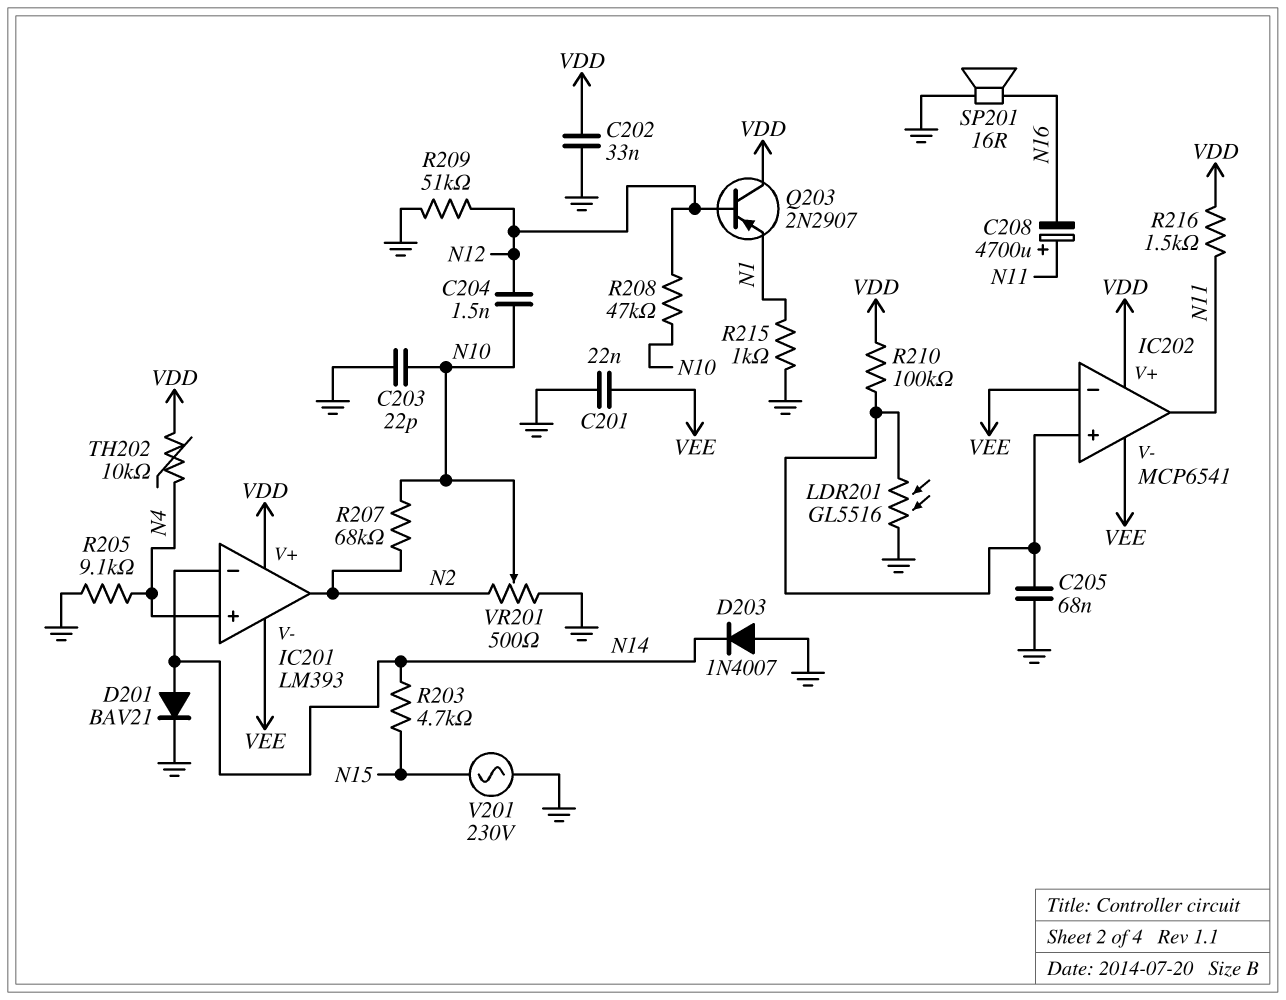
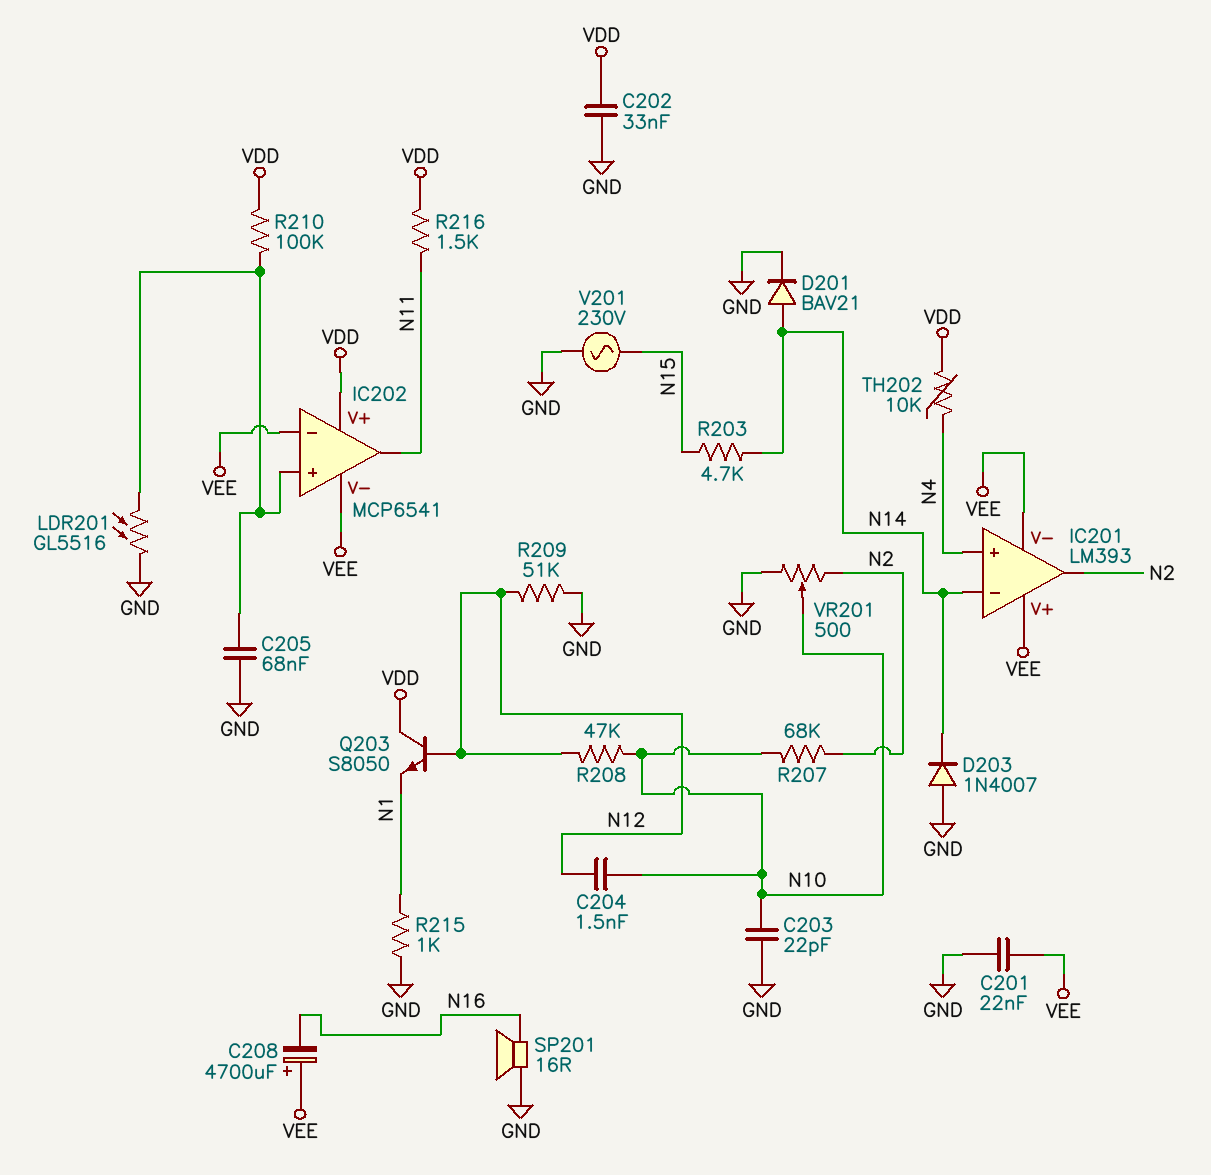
C208: 4700uF (plus N11, minus N16) -> 4700uF (plus VEE, minus N16)
IC201 pin V+: VDD -> VEE
Q203: PNP 2N2907 (B N12, C VDD, E N1) -> NPN S8050 (B N12, C VDD, E N1)
R205: 9.1k (GND, N4) -> none

